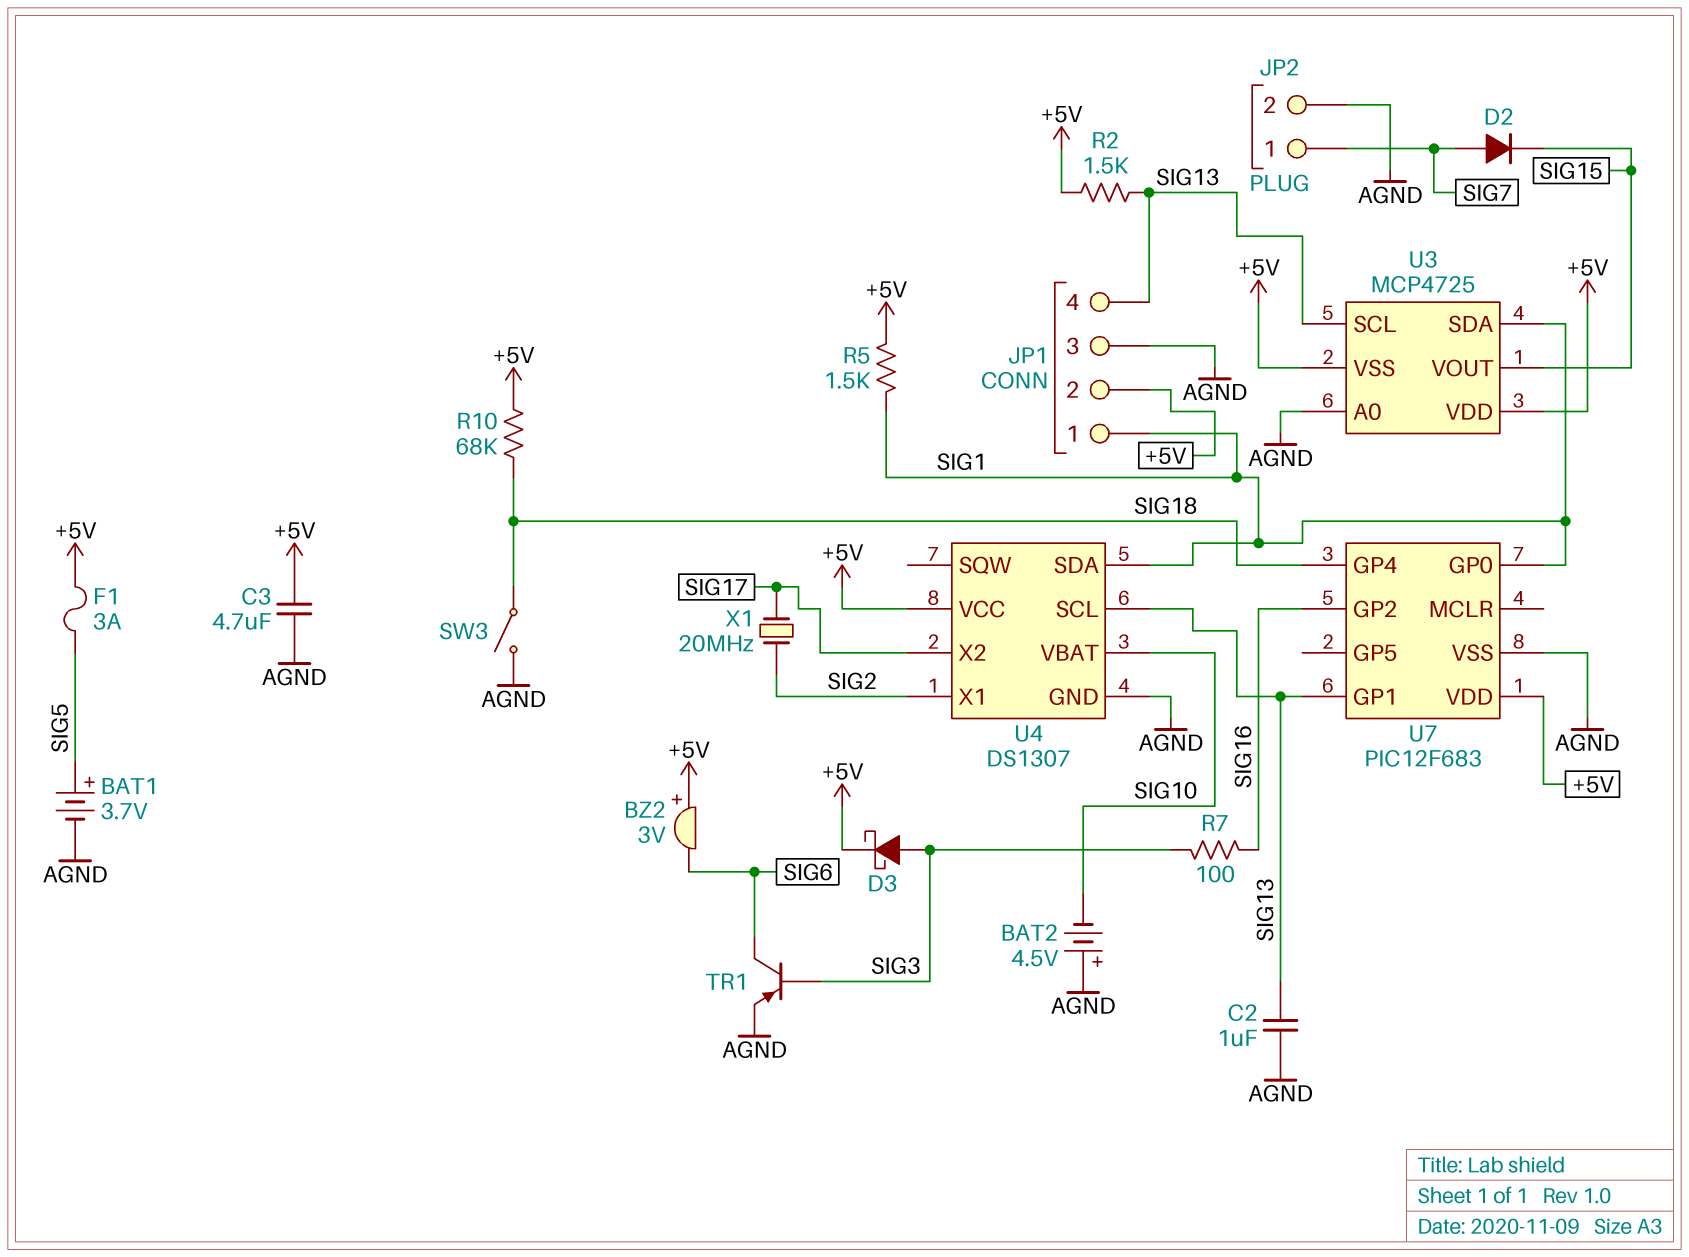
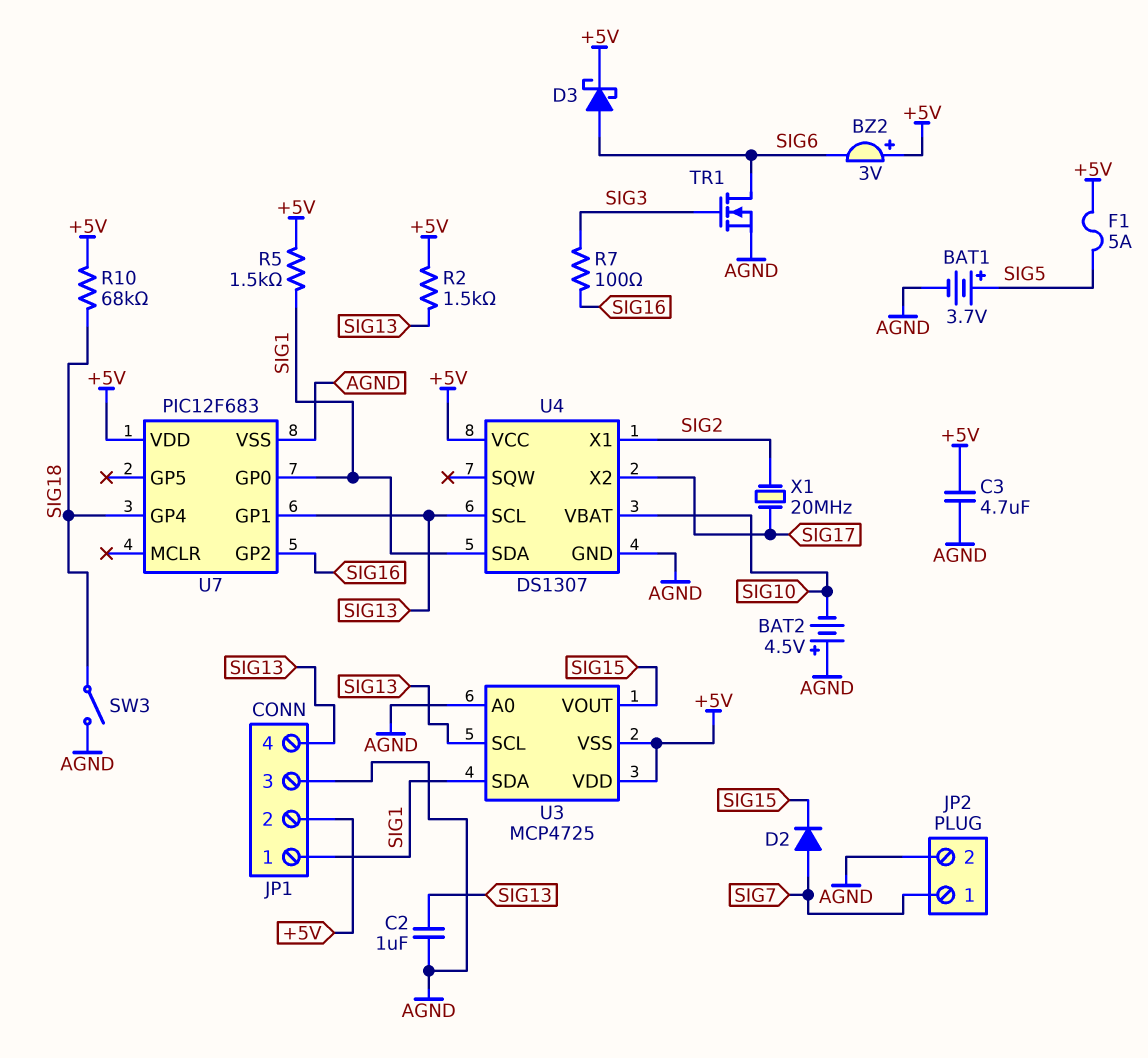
D3: schottky (A SIG3, K +5V) -> schottky (A SIG6, K +5V)
F1: 3A (+5V, SIG5) -> 5A (+5V, SIG5)
TR1: PNP (B SIG3, C SIG6, E AGND) -> NMOS (G SIG3, D SIG6, S AGND)

